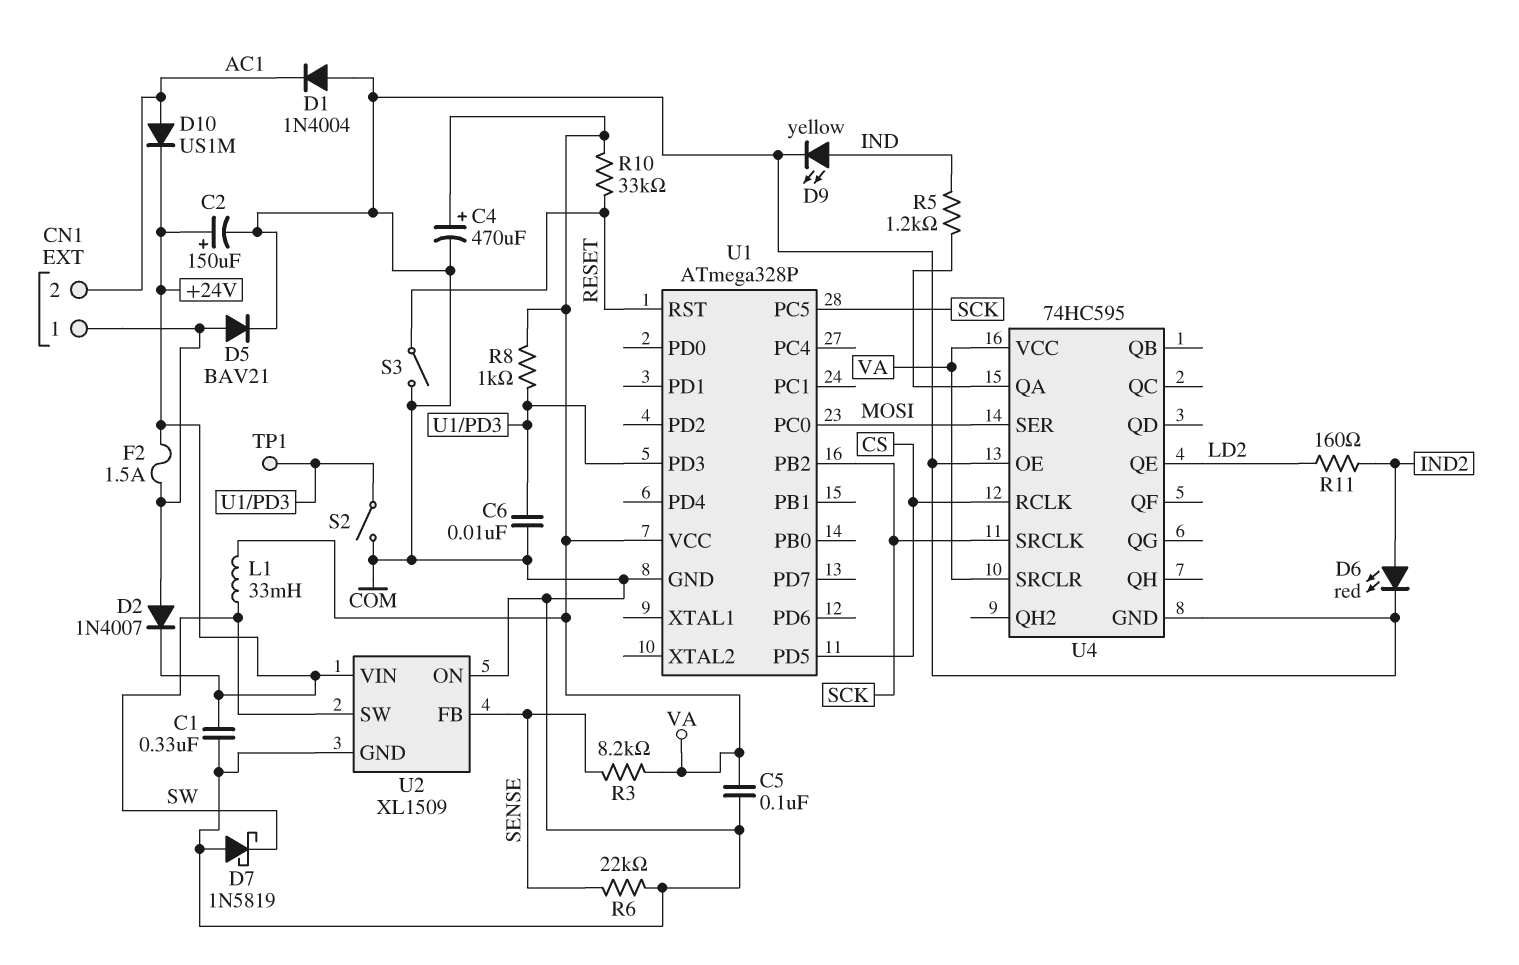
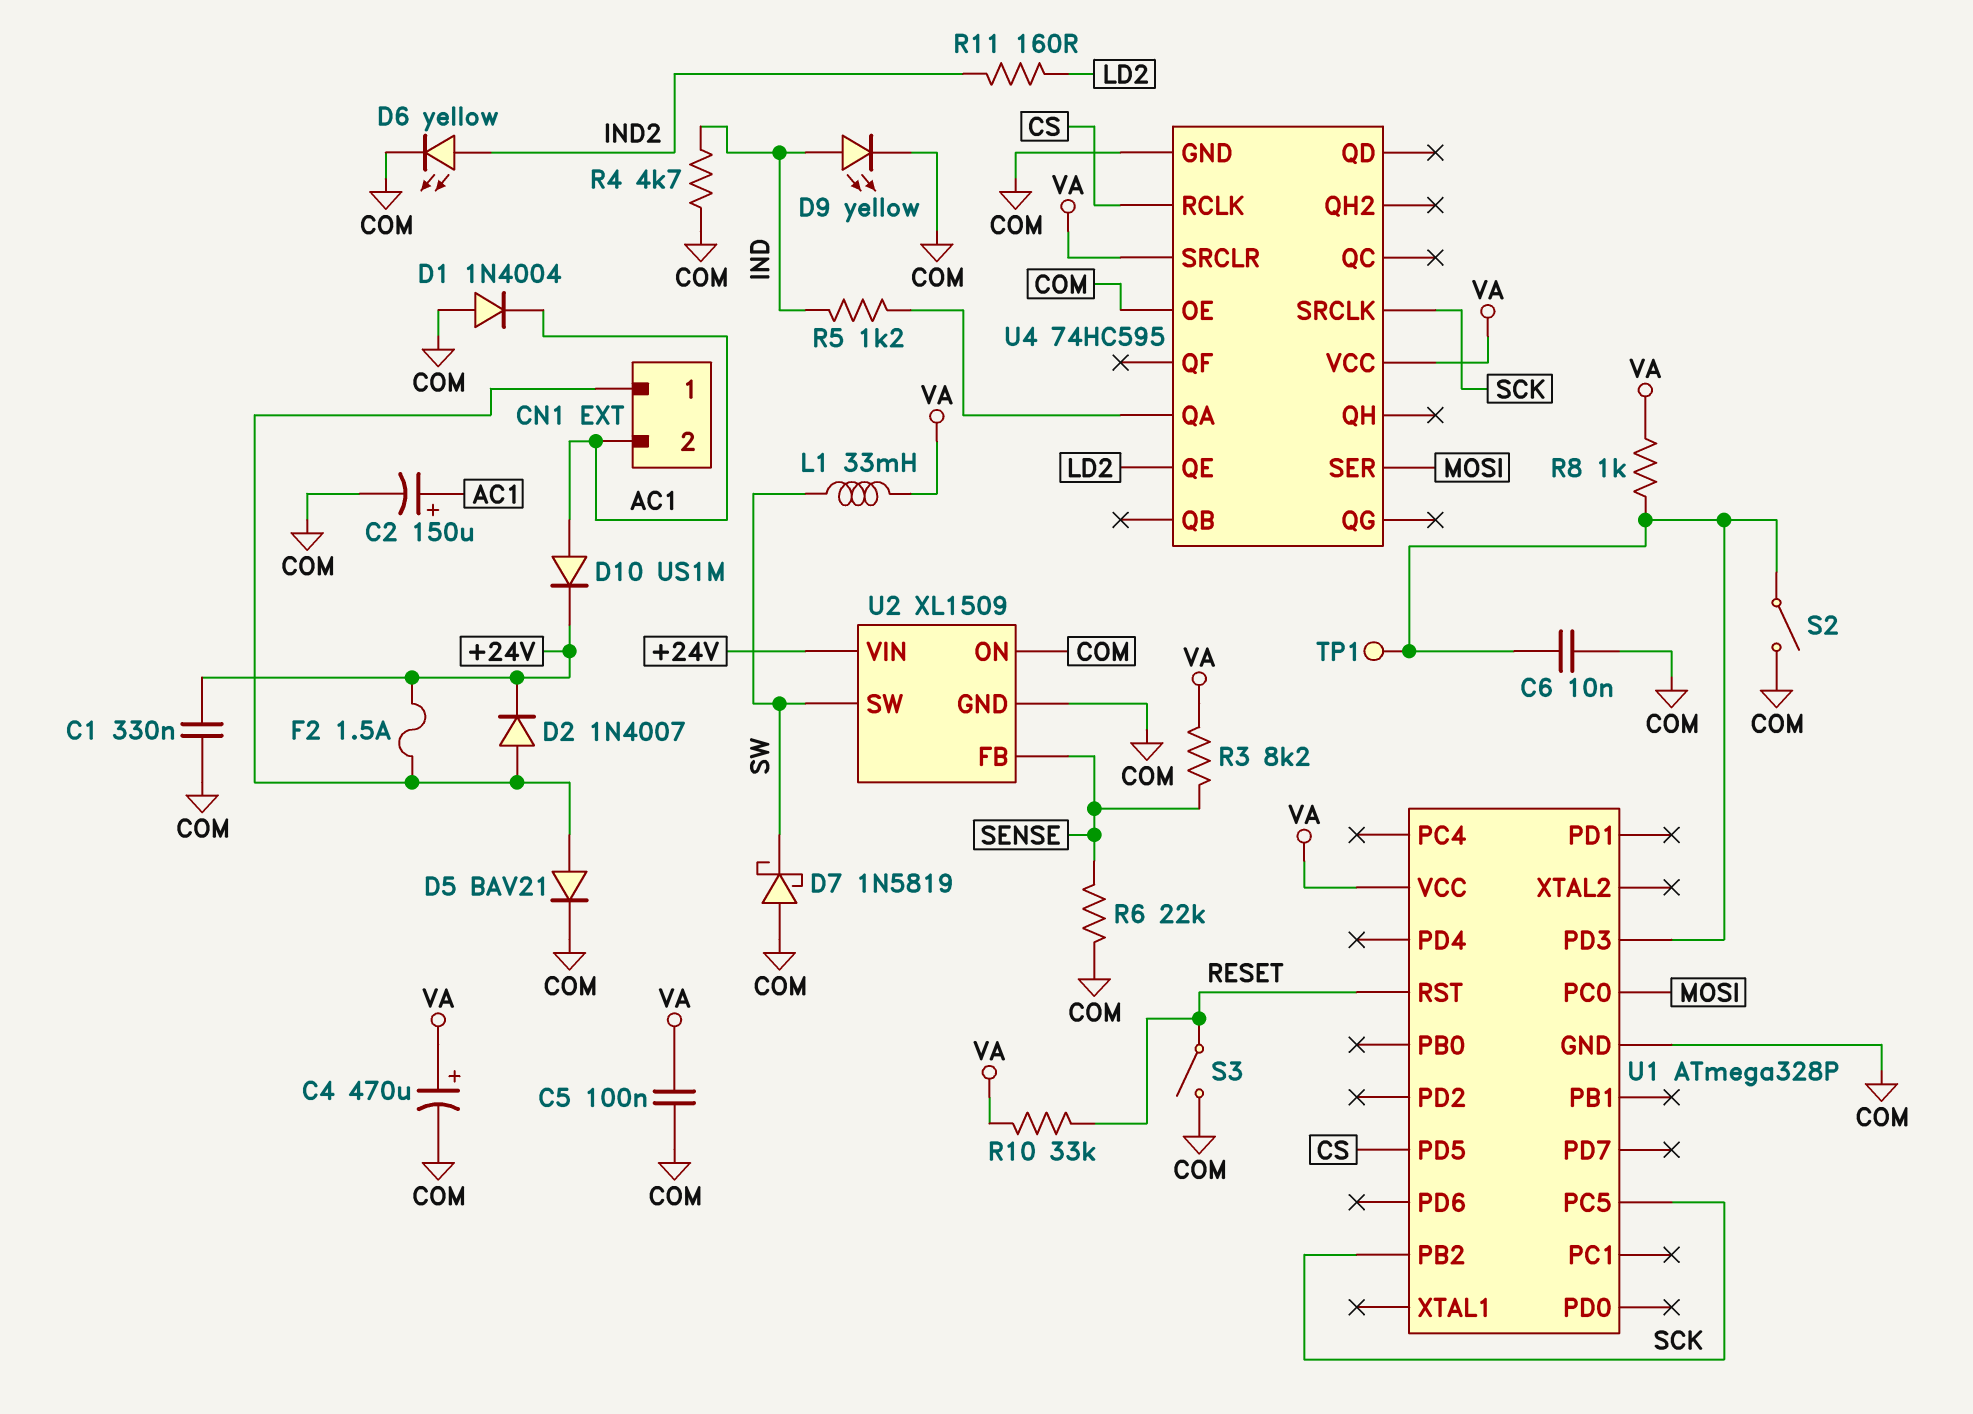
C2: 150uF (plus +24V, minus COM) -> 150uF (plus AC1, minus COM)
D6: LED red (A IND2, K COM) -> LED yellow (A IND2, K COM)
R4: none -> 4.7k (COM, IND)

